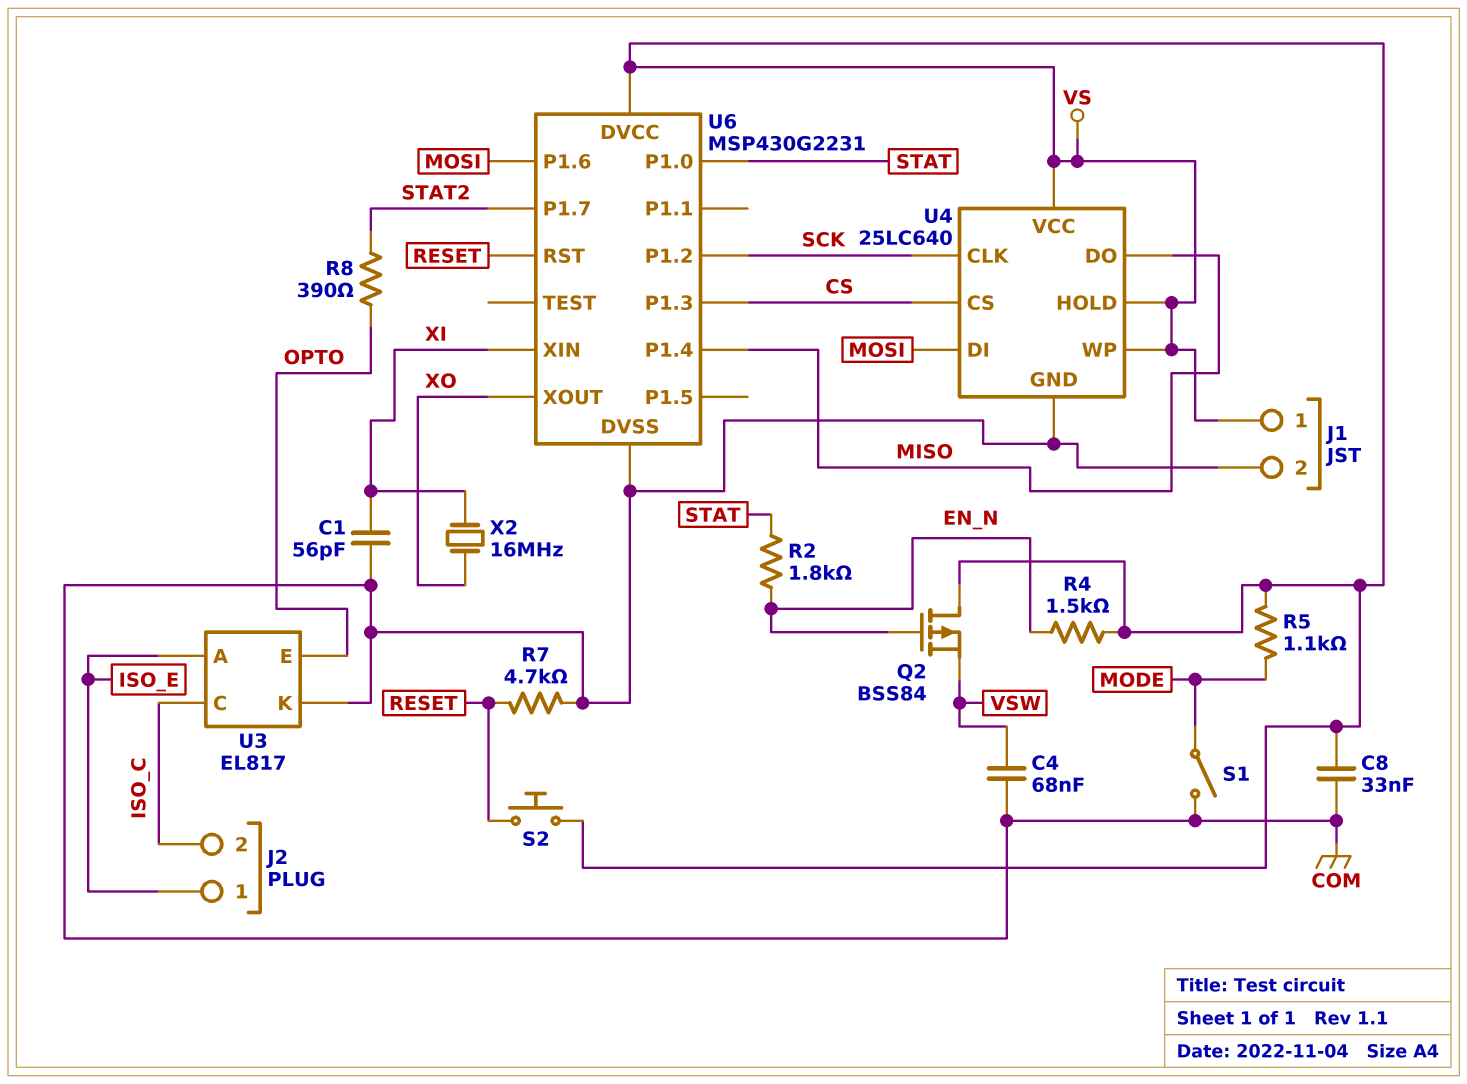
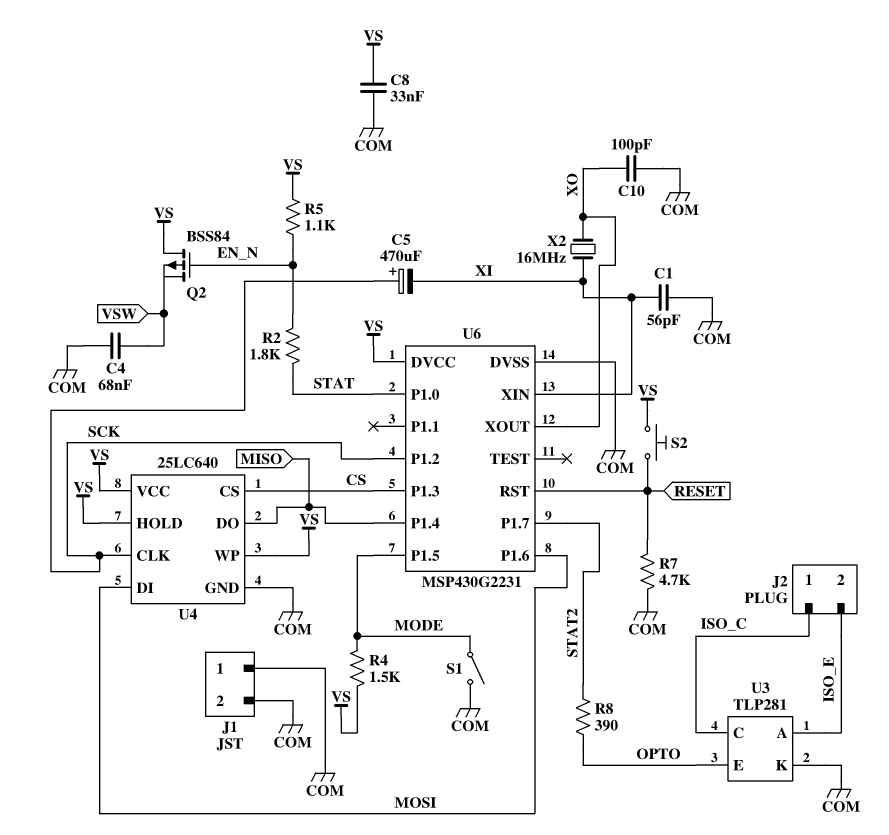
C5: none -> 470uF (plus SCK, minus XI)
C10: none -> 100pF (COM, XO)
J1 pin 1: VS -> COM
J2 pin 1: ISO_E -> ISO_C
J2 pin 2: ISO_C -> ISO_E
R4: 1.5k (EN_N, VS) -> 1.5k (MODE, VS)
R5: 1.1k (MODE, VS) -> 1.1k (EN_N, VS)
U3: EL817 -> TLP281
U6 pin P1.5: none -> MODE

